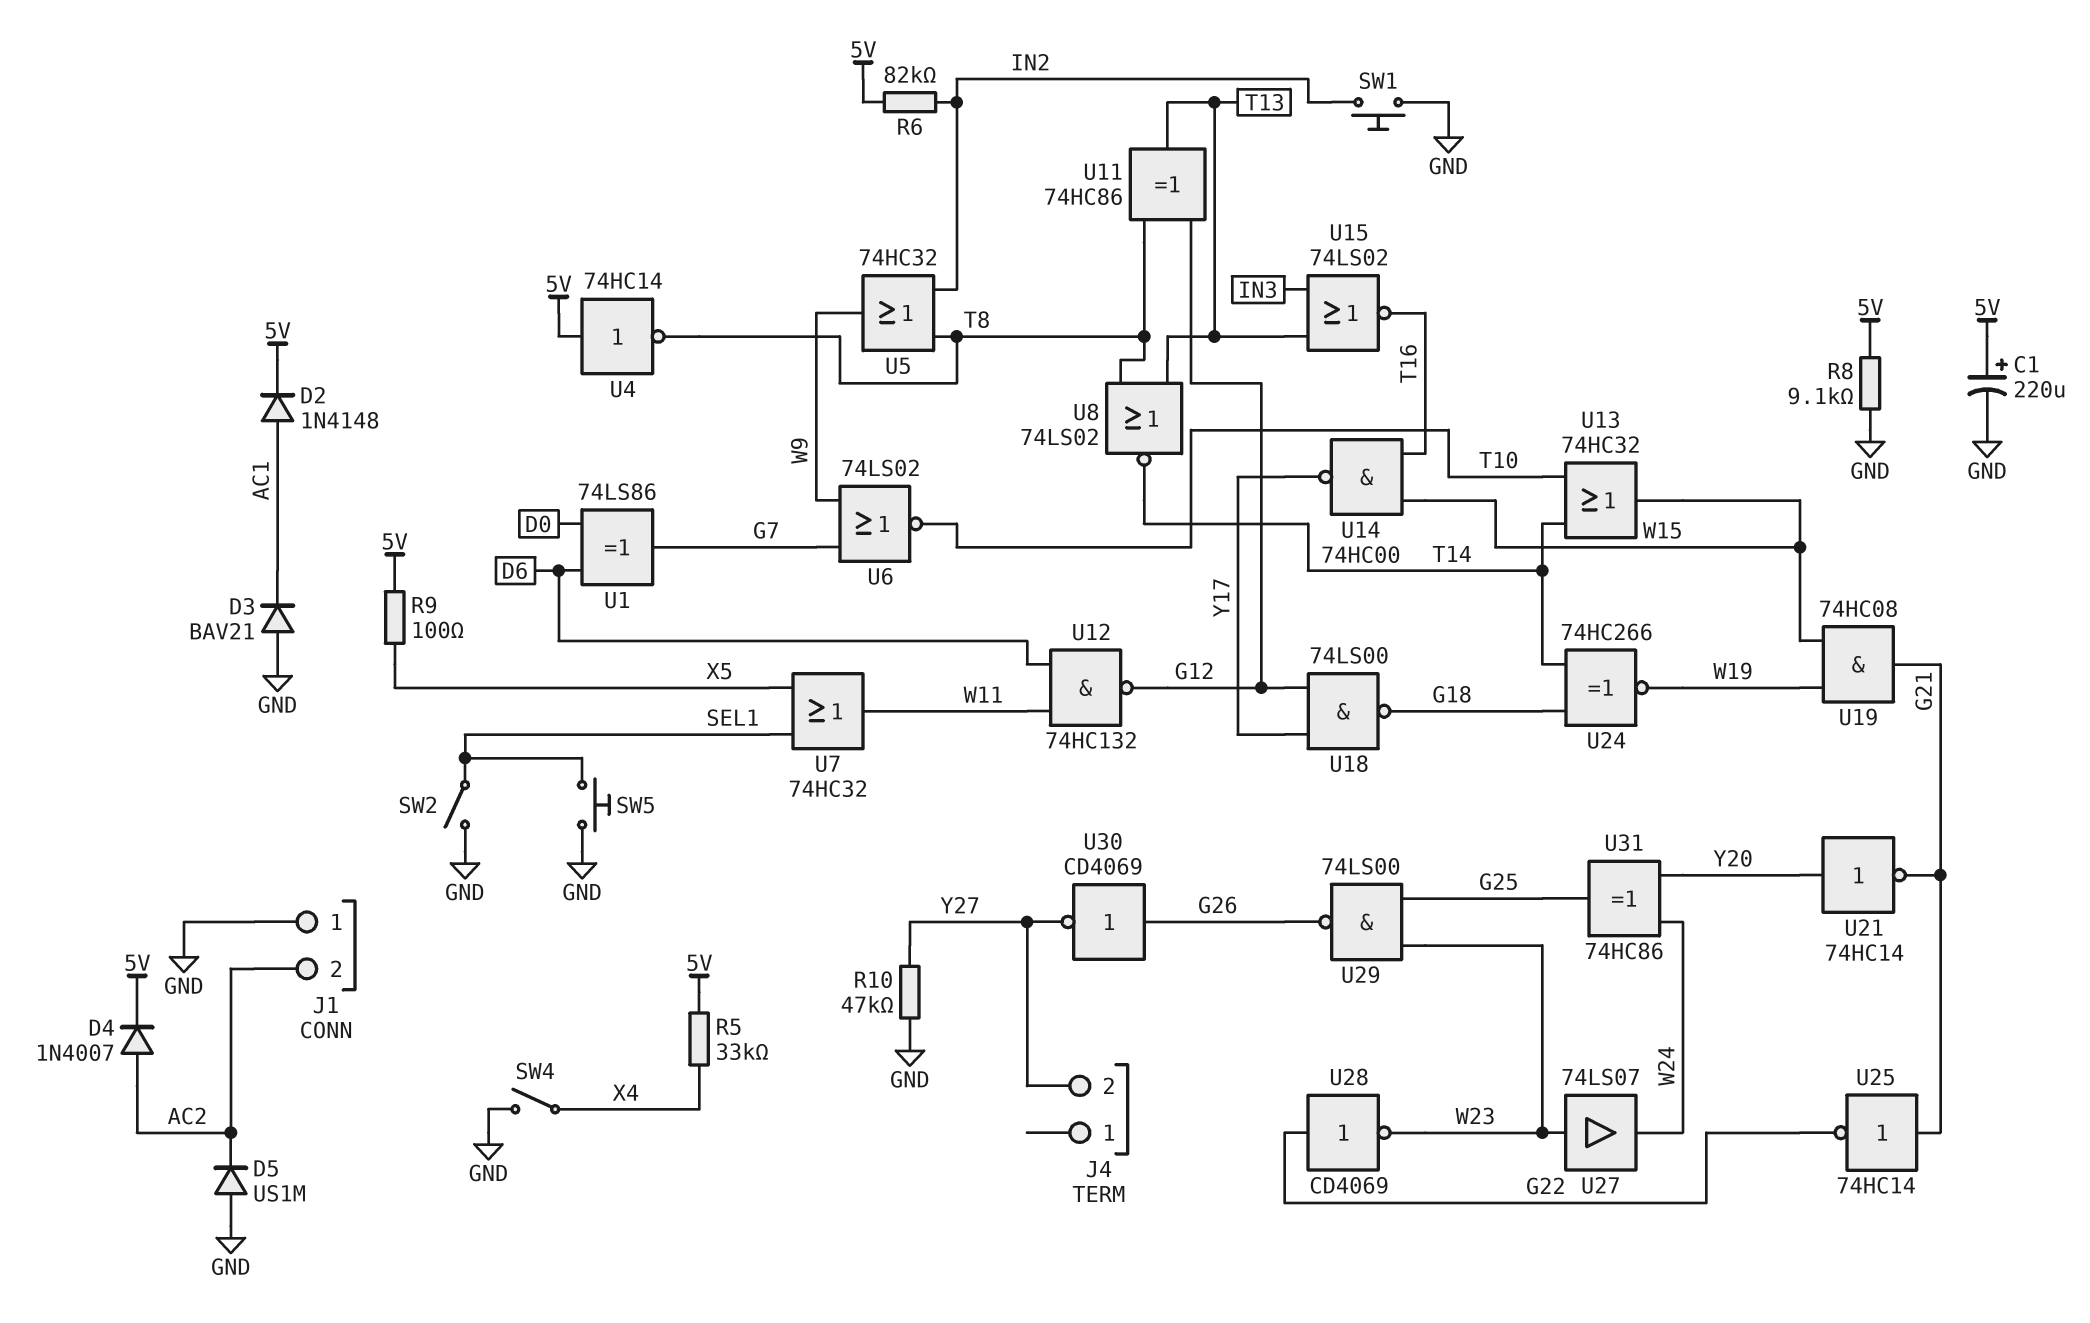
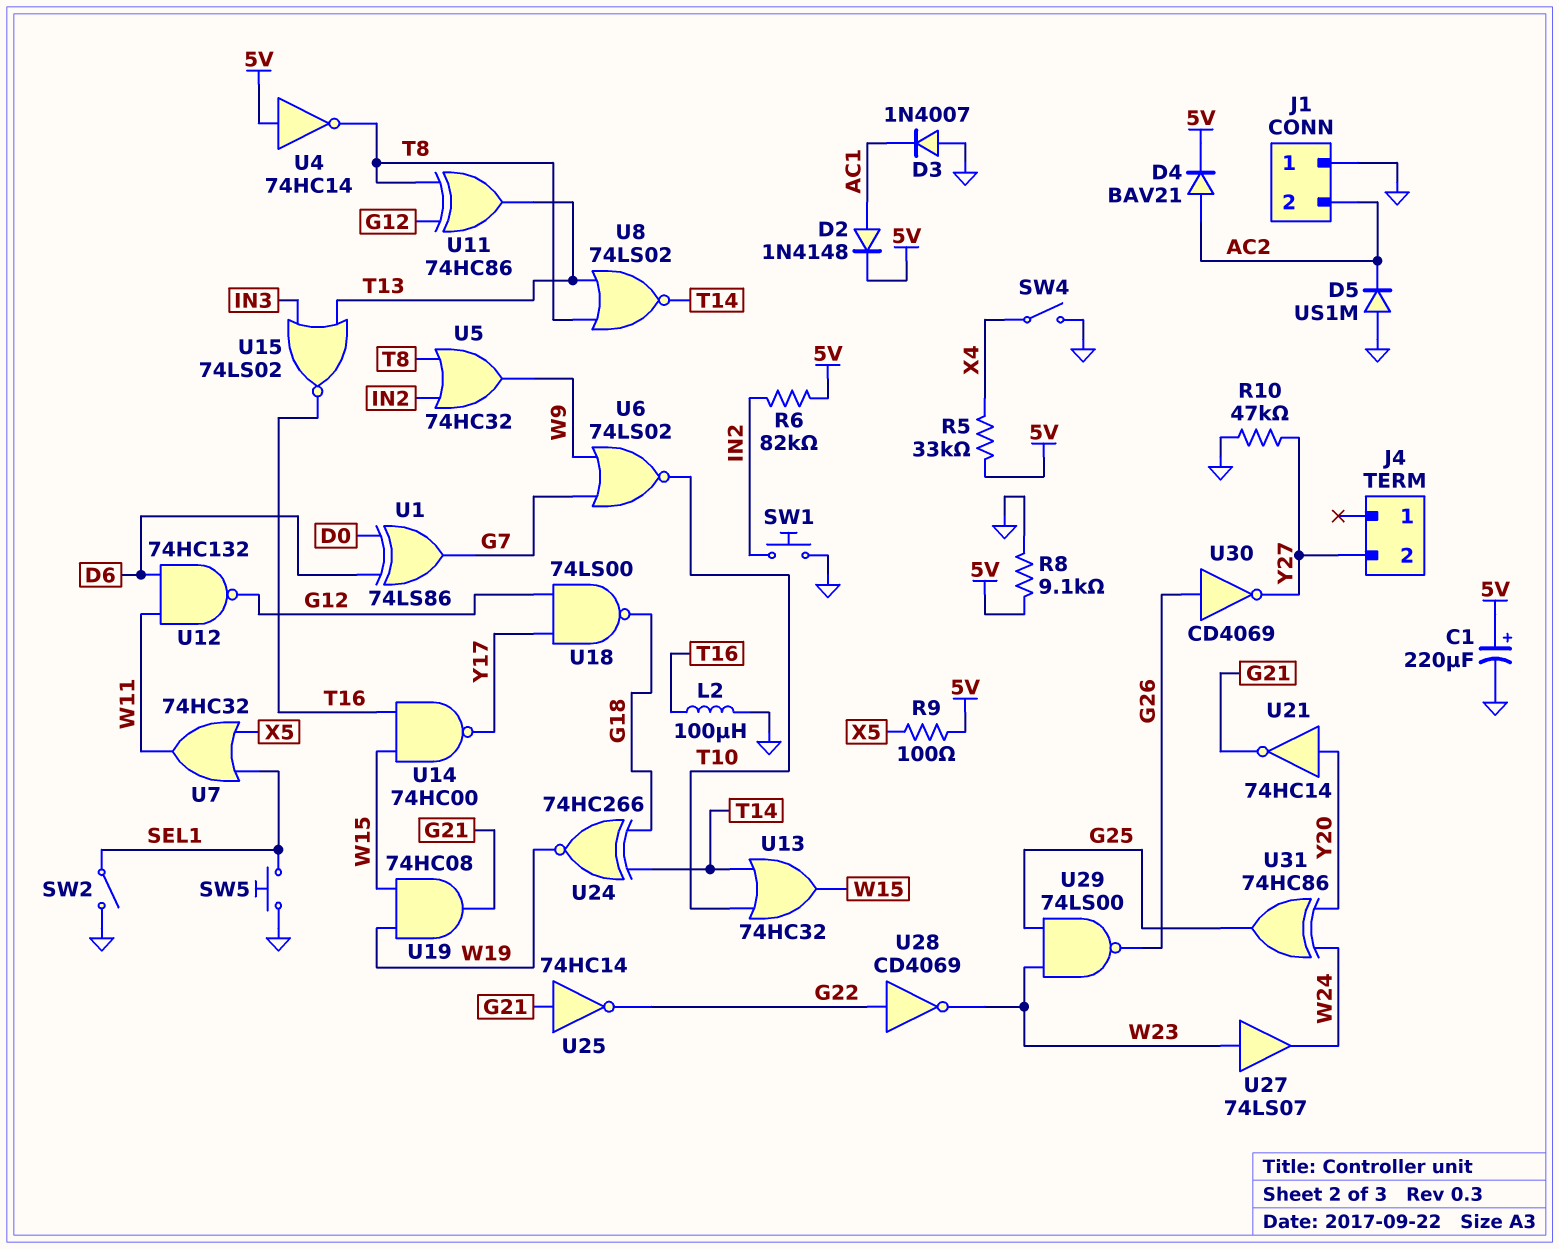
D3: diode BAV21 (A GND, K AC1) -> diode 1N4007 (A GND, K AC1)
D4: diode 1N4007 (A AC2, K 5V) -> diode BAV21 (A AC2, K 5V)
L2: none -> 100uH (GND, T16)

